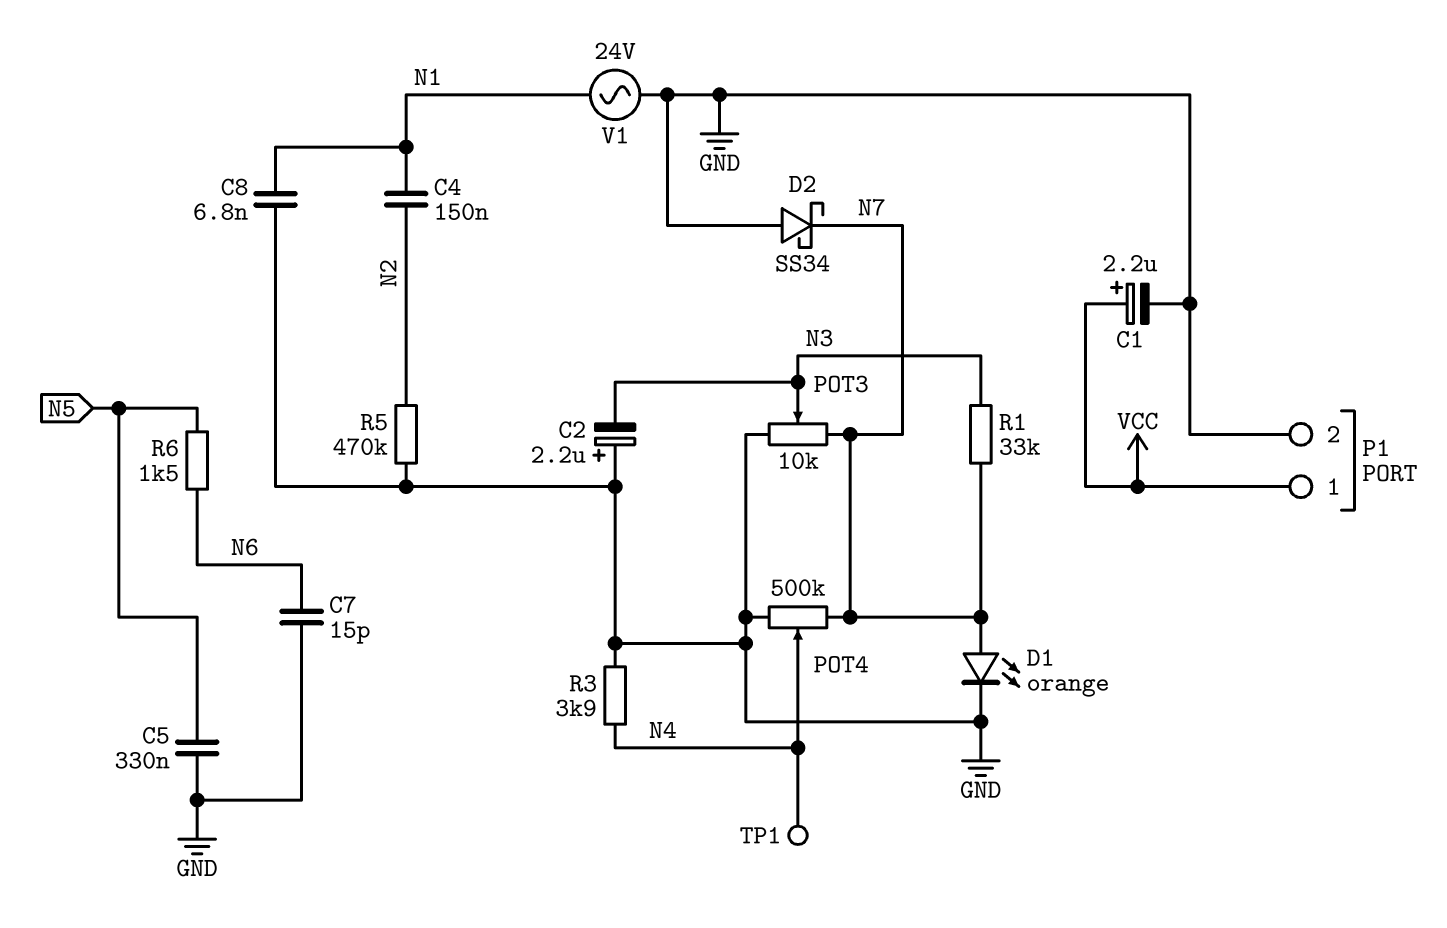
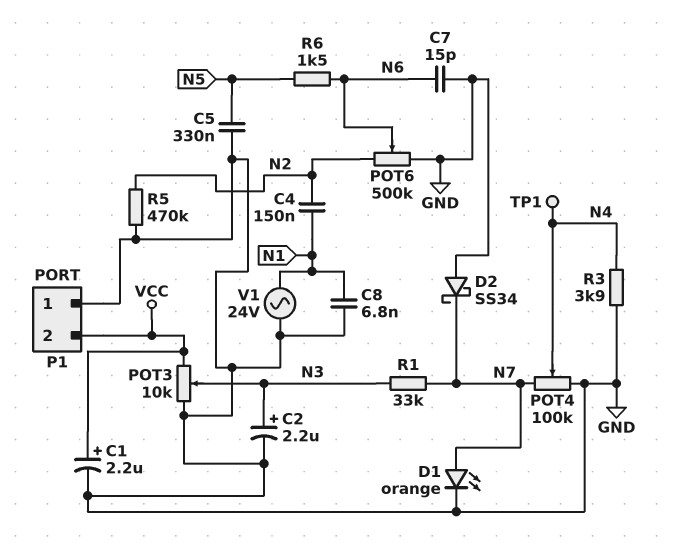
C2: 2.2uF (plus GND, minus N3) -> 2.2uF (plus N3, minus GND)
P1 pin 1: VCC -> GND
P1 pin 2: GND -> VCC
POT3: 10k (GND, N7, wiper N3) -> 10k (GND, VCC, wiper N3)
POT4: 500k (GND, N7, wiper N4) -> 100k (GND, N7, wiper N4)
POT6: none -> 500k (GND, N2, wiper N6)

